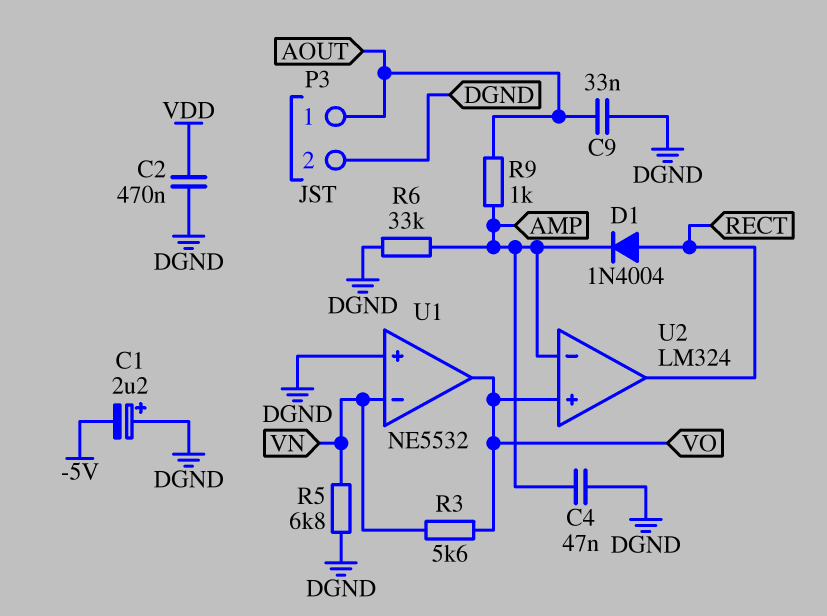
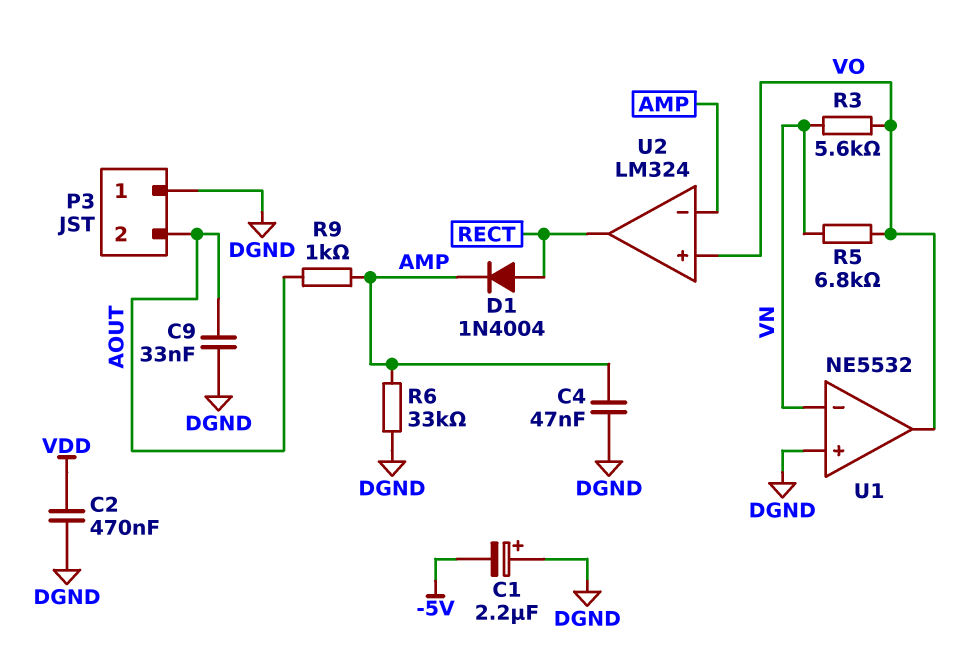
P3 pin 1: AOUT -> DGND
P3 pin 2: DGND -> AOUT
R5: 6.8k (DGND, VN) -> 6.8k (VN, VO)

